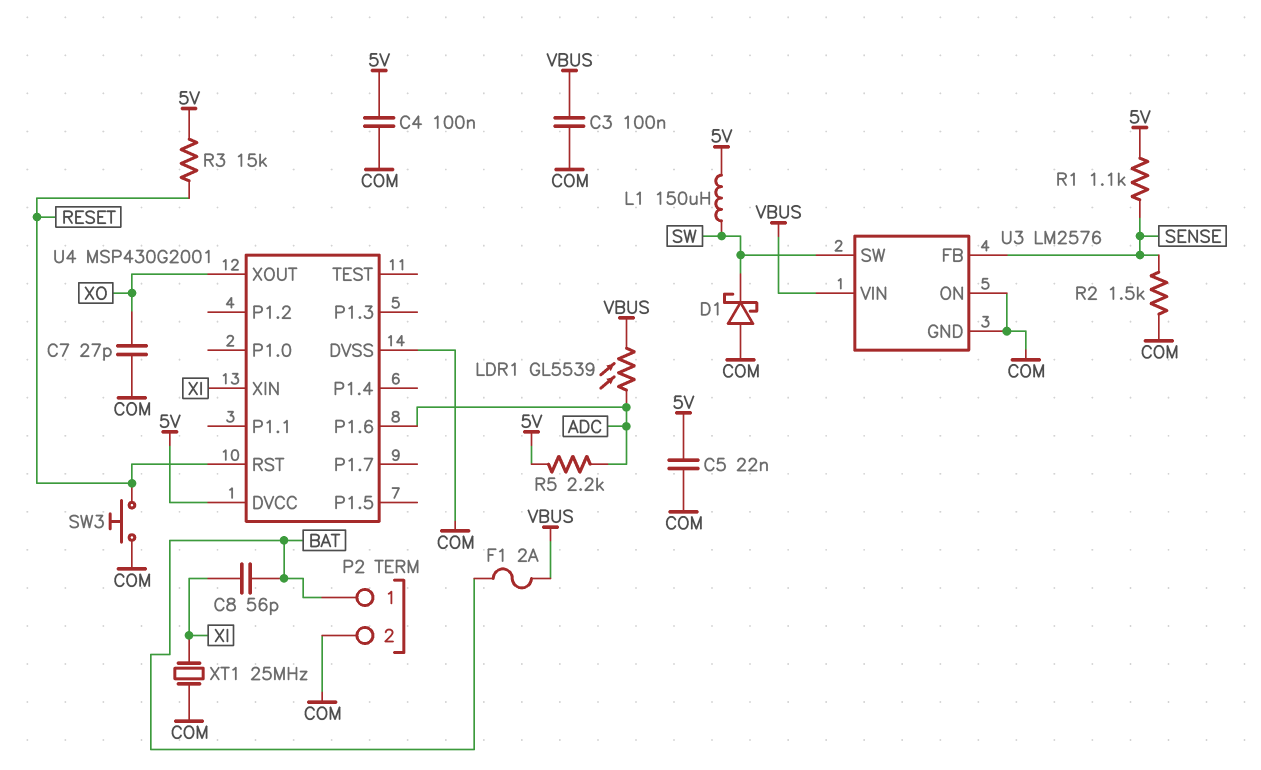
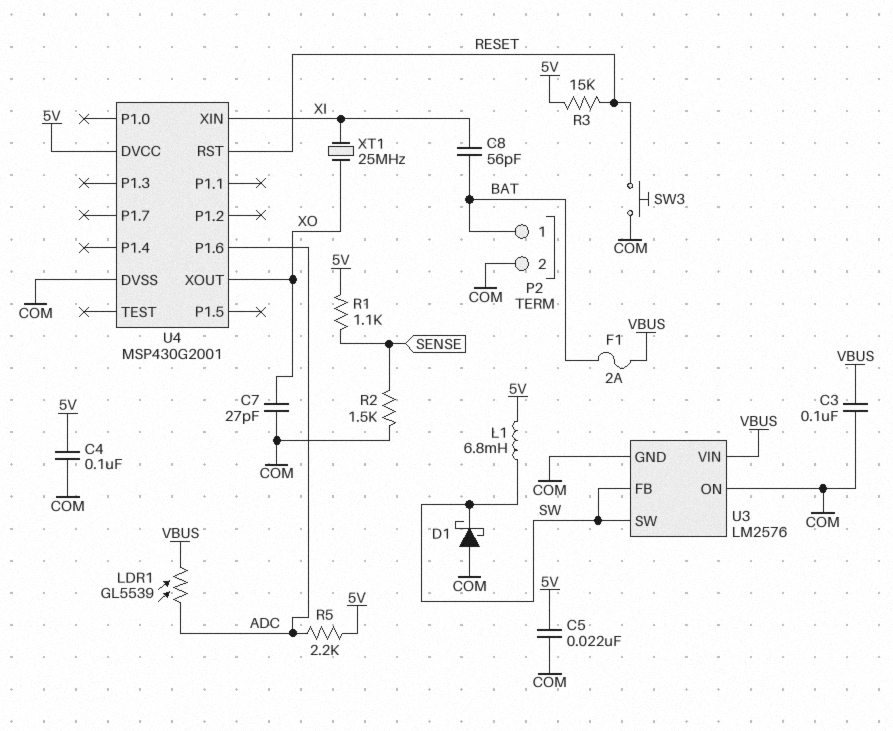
L1: 150uH (5V, SW) -> 6.8mH (5V, SW)
U3 pin FB: SENSE -> SW
XT1: 25MHz (COM, XI) -> 25MHz (XI, XO)

